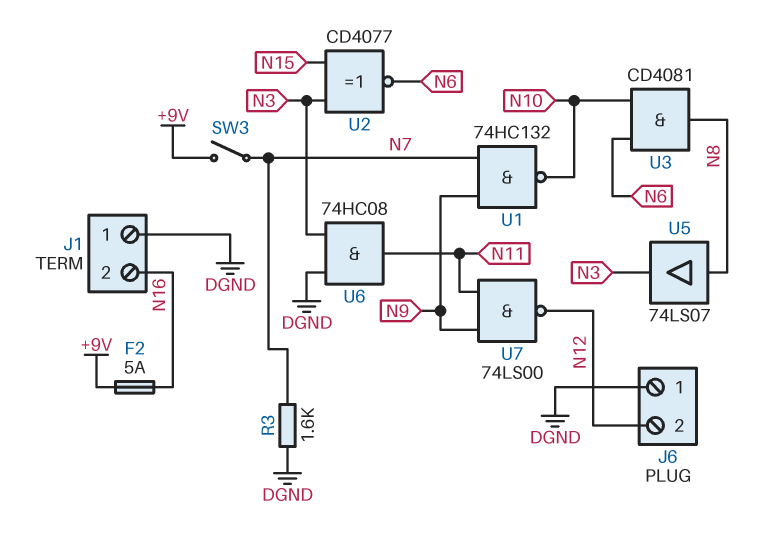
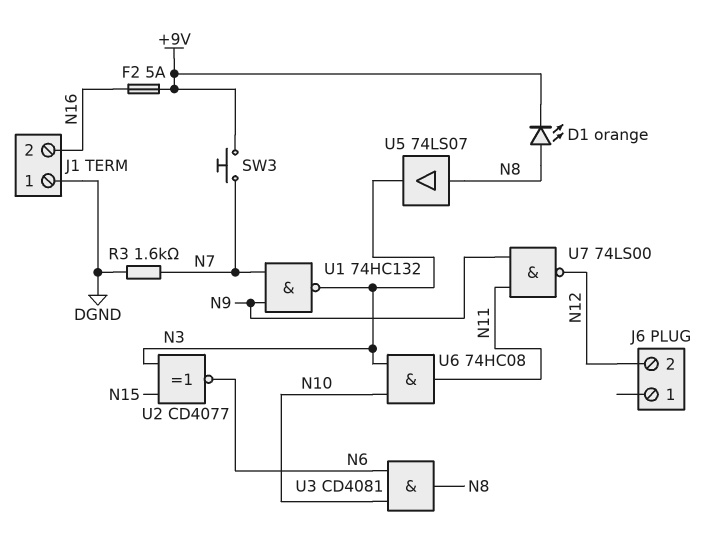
D1: none -> LED orange (A N8, K +9V)
J6 pin 1: DGND -> none
SW3: switch (+9V, N7) -> button (+9V, N7)
U1: NAND 74HC132 (in N7, in N9, out N10) -> NAND 74HC132 (in N7, in N9, out N3)
U6: AND 74HC08 (in DGND, in N3, out N11) -> AND 74HC08 (in N3, in N10, out N11)

